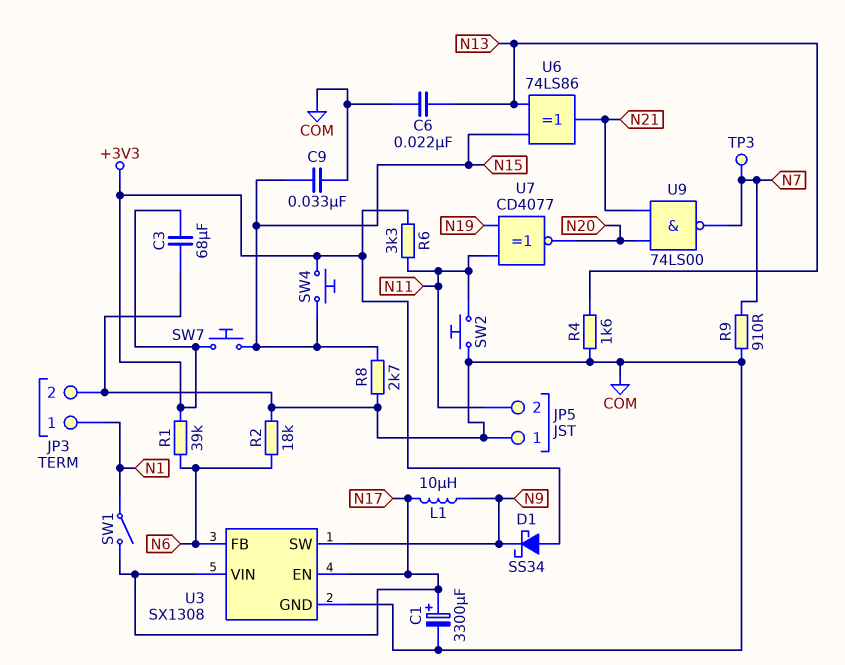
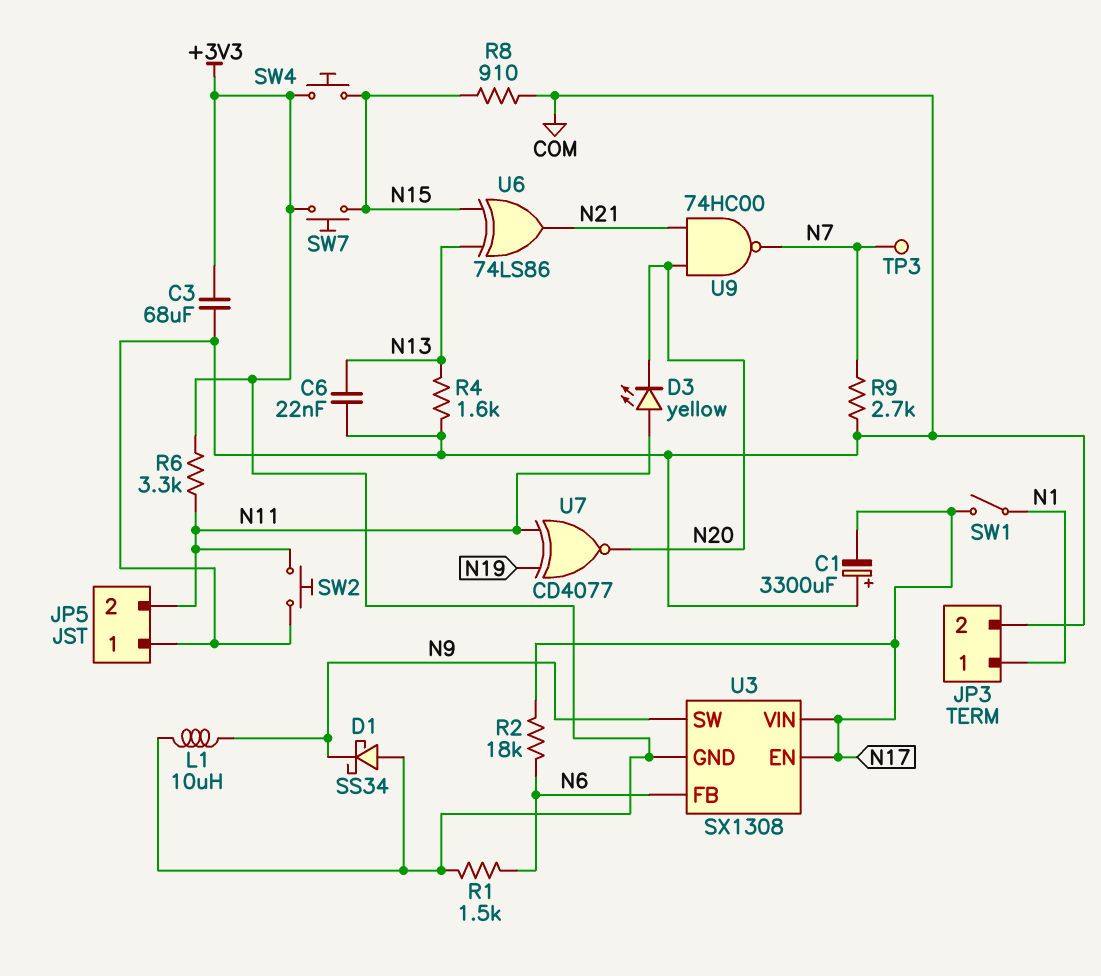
C1: 3300uF (plus N17, minus COM) -> 3300uF (plus COM, minus N17)
C9: 33nF (COM, N15) -> none
D3: none -> LED yellow (A N11, K N20)
L1: 10uH (N9, N17) -> 10uH (+3V3, N9)
R1: 39k (+3V3, N6) -> 1.5k (+3V3, N6)
R2: 18k (COM, N6) -> 18k (N6, N17)
R8: 2.7k (COM, N15) -> 910 (COM, N15)
R9: 910 (COM, N7) -> 2.7k (COM, N7)
U3 pin GND: COM -> +3V3
U9: NAND 74LS00 (in N20, in N21, out N7) -> NAND 74HC00 (in N20, in N21, out N7)

